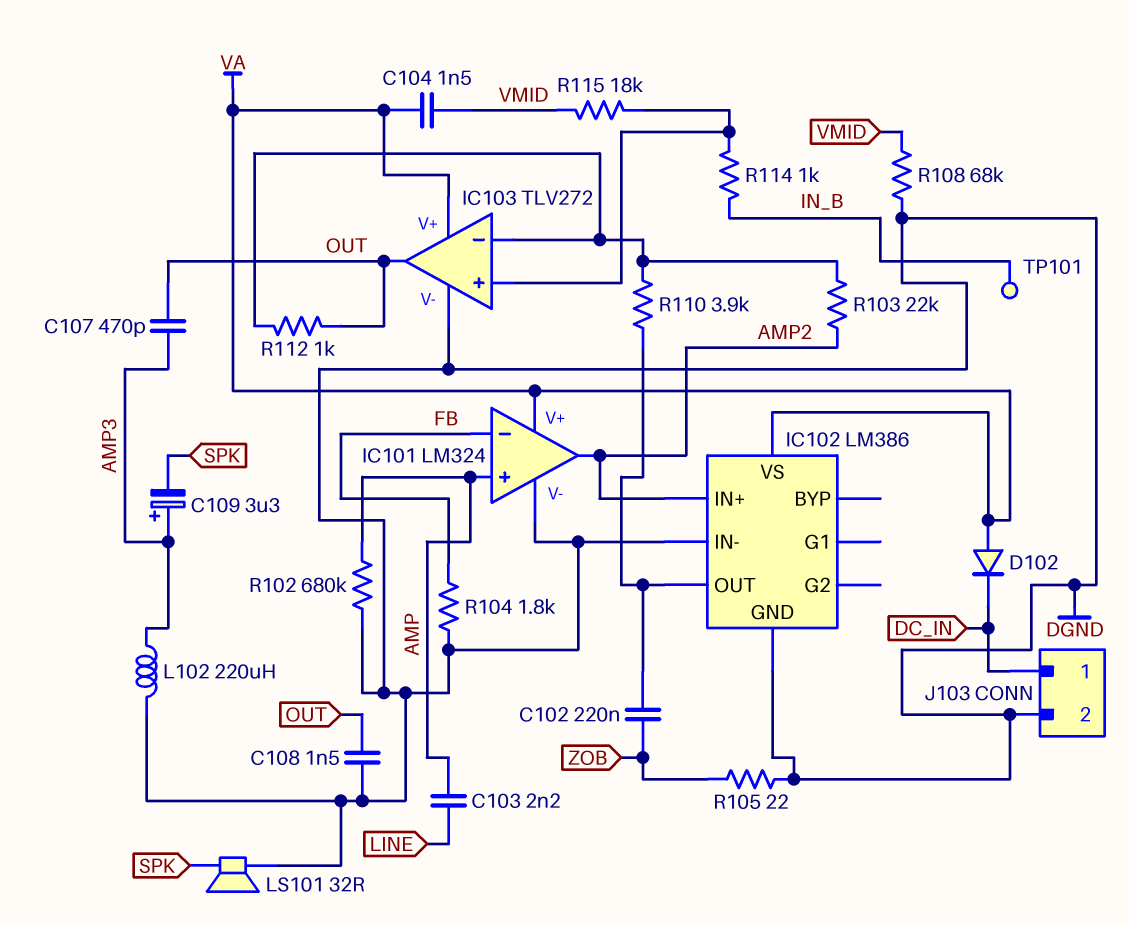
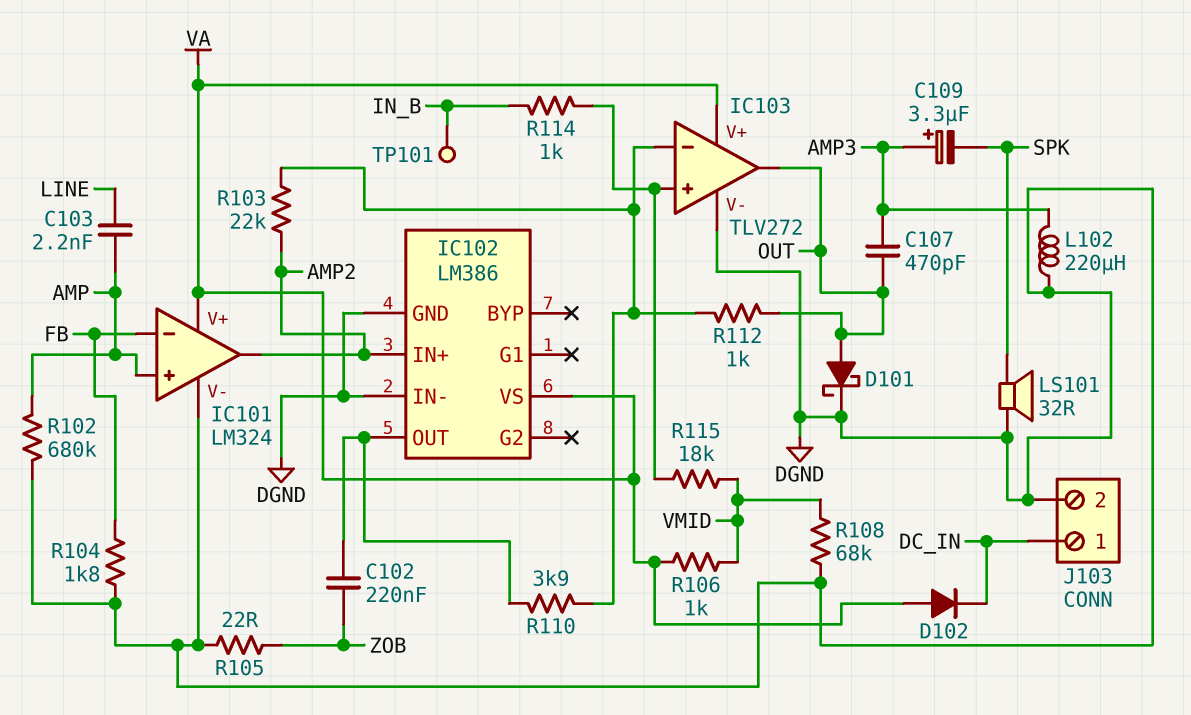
C104: 1.5nF (VA, VMID) -> none
C108: 1.5nF (DGND, OUT) -> none
D101: none -> schottky (A OUT, K DGND)
R106: none -> 1k (VA, VMID)

